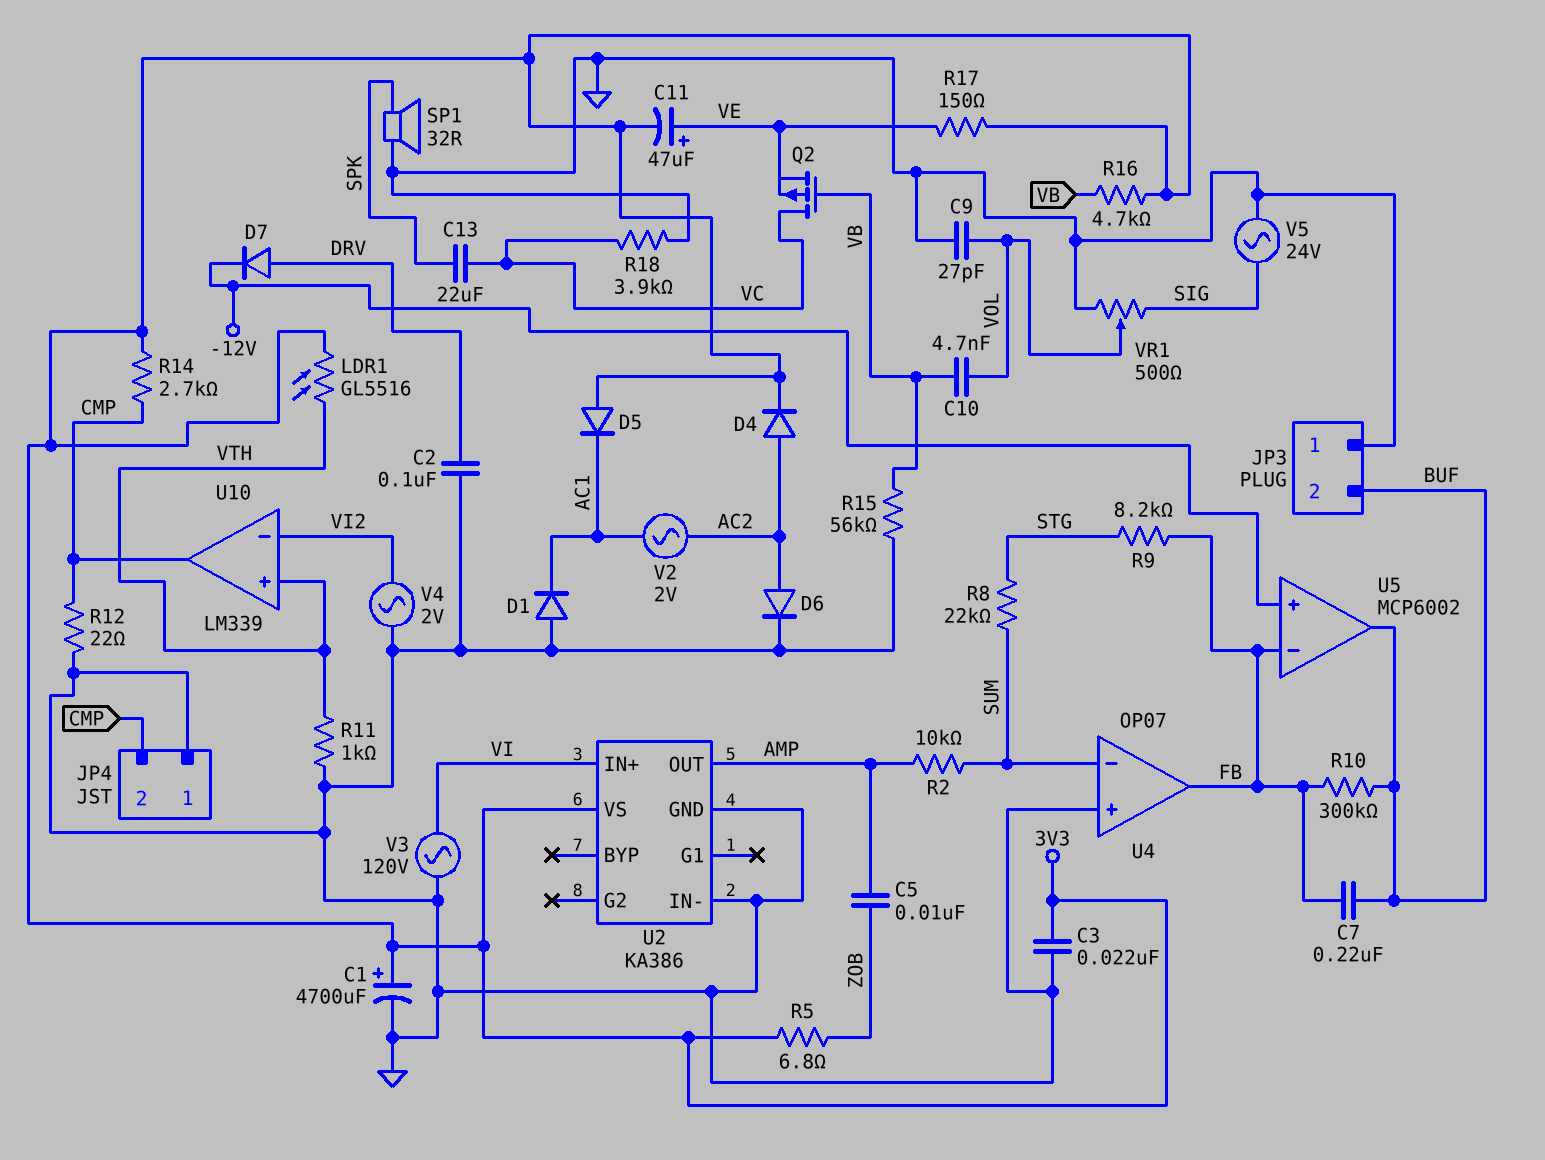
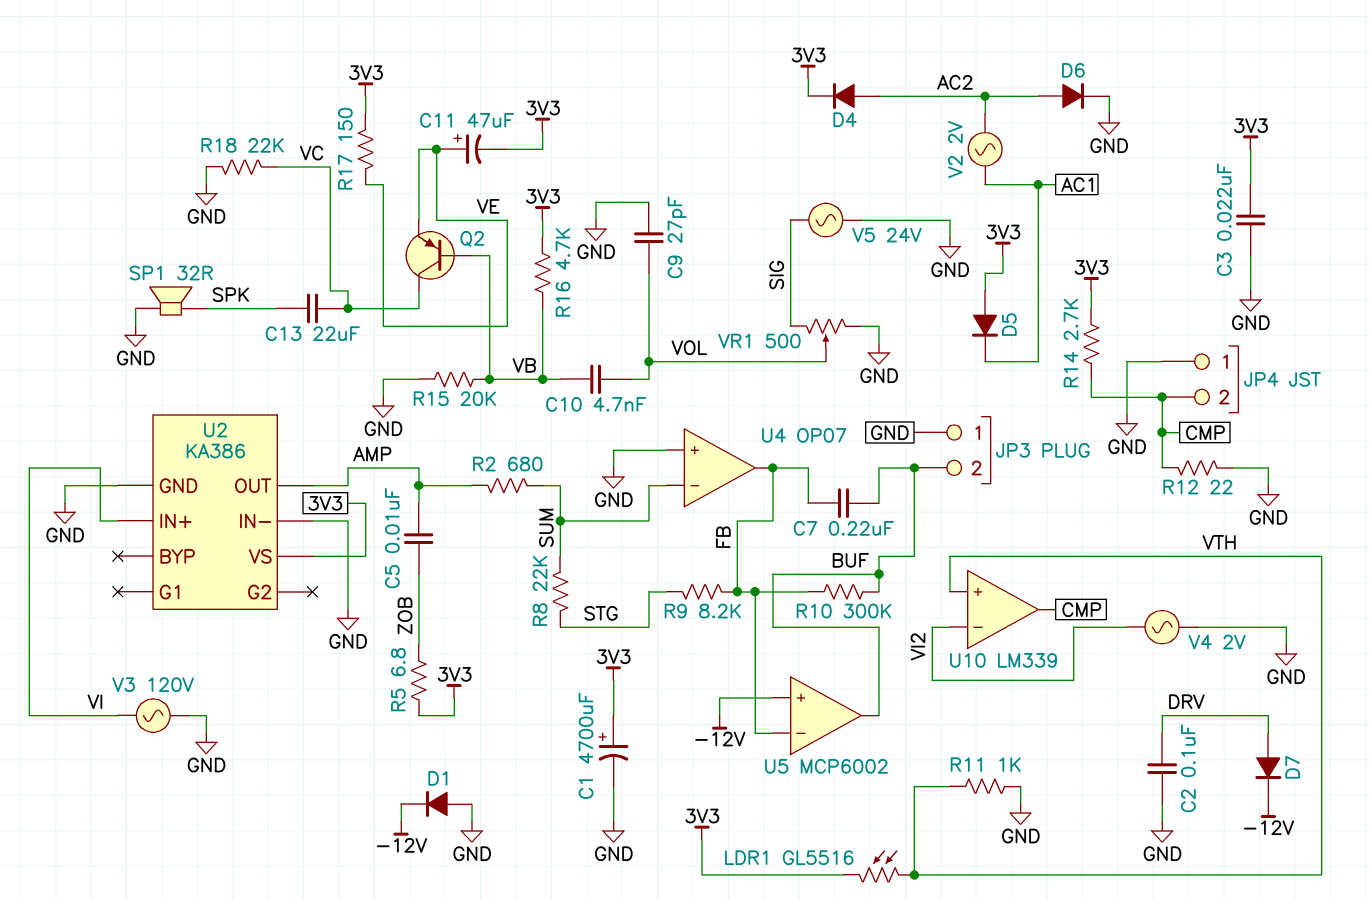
D1: diode (A GND, K AC1) -> diode (A GND, K -12V)
Q2: PMOS (G VB, D VC, S VE) -> PNP (B VB, C VC, E VE)
R2: 10k (AMP, SUM) -> 680 (AMP, SUM)
R15: 56k (GND, VB) -> 20k (GND, VB)
R18: 3.9k (GND, VC) -> 22k (GND, VC)

